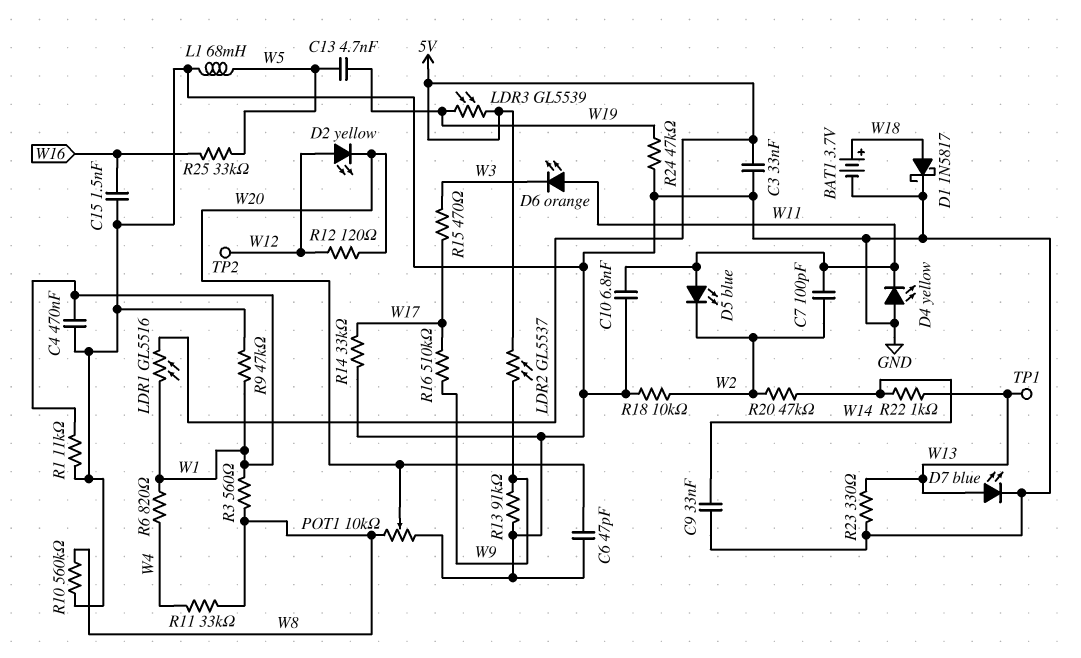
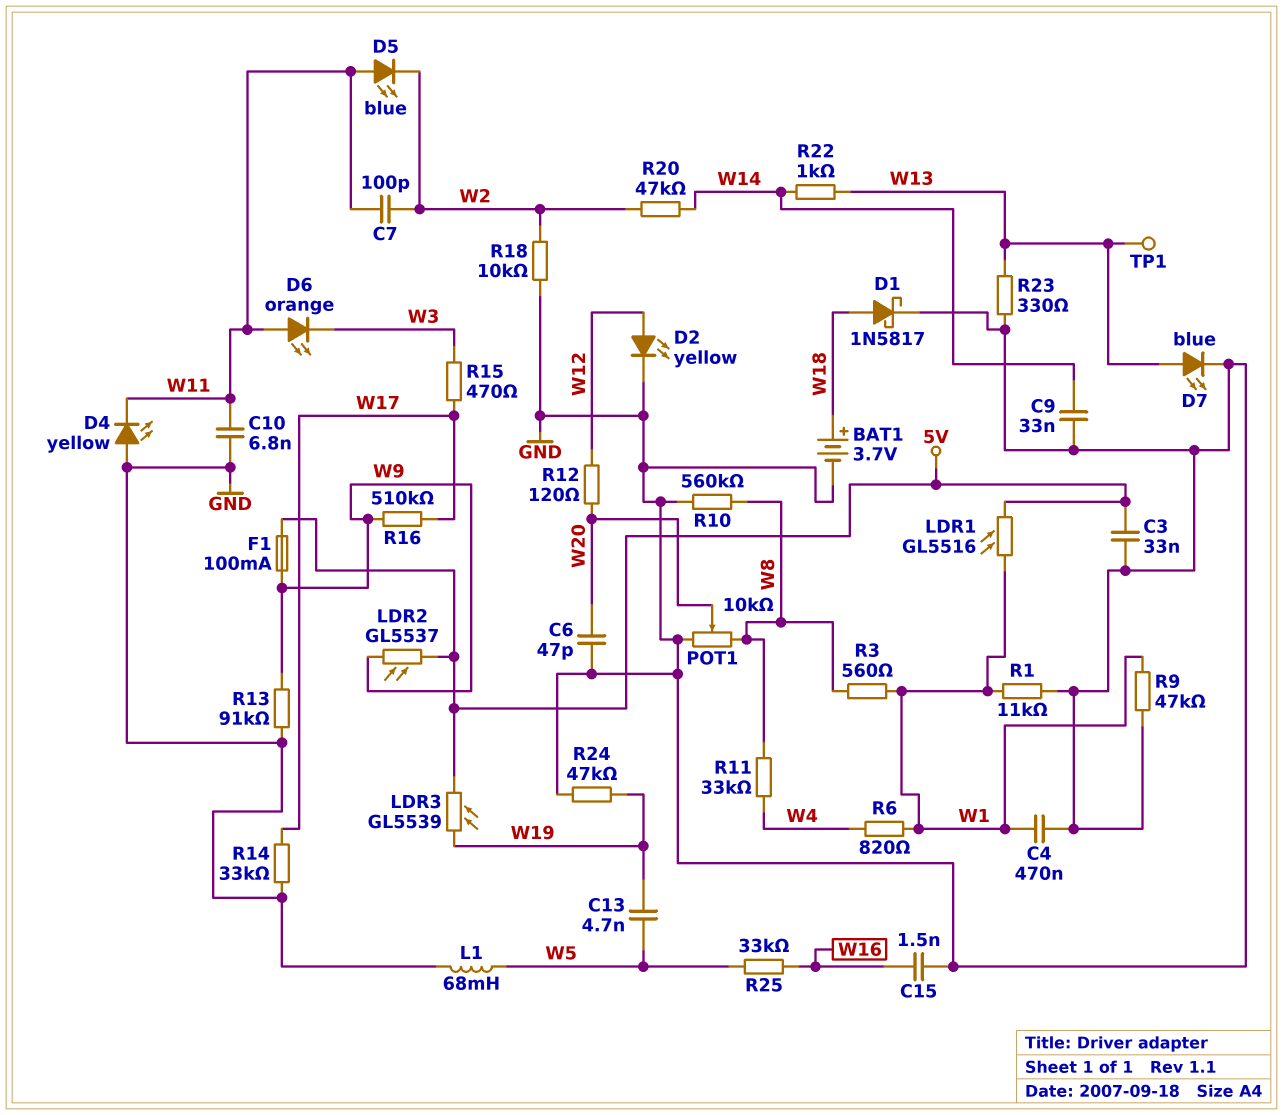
D2: LED yellow (A W12, K W20) -> LED yellow (A W12, K GND)
F1: none -> 100mA (5V, W9)
TP2: test point (W12) -> none

